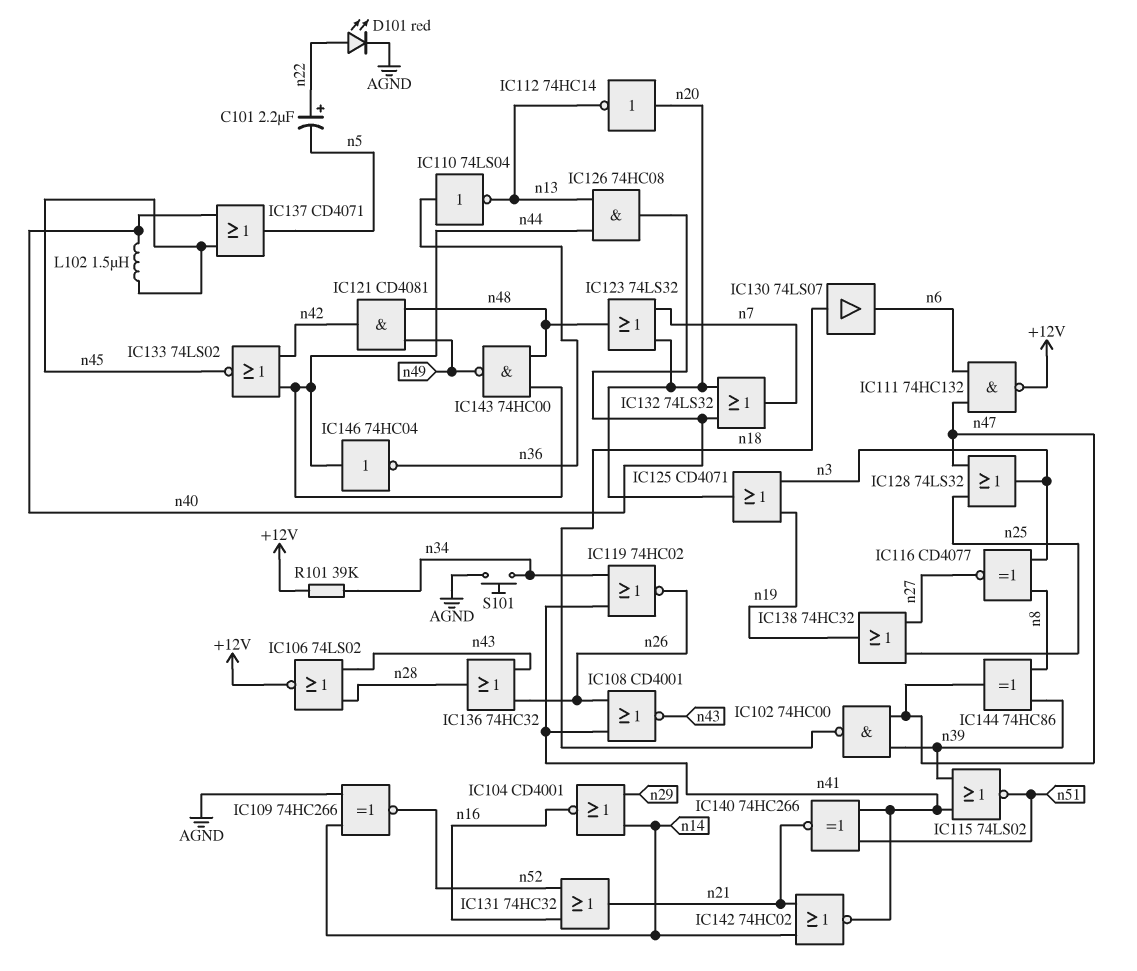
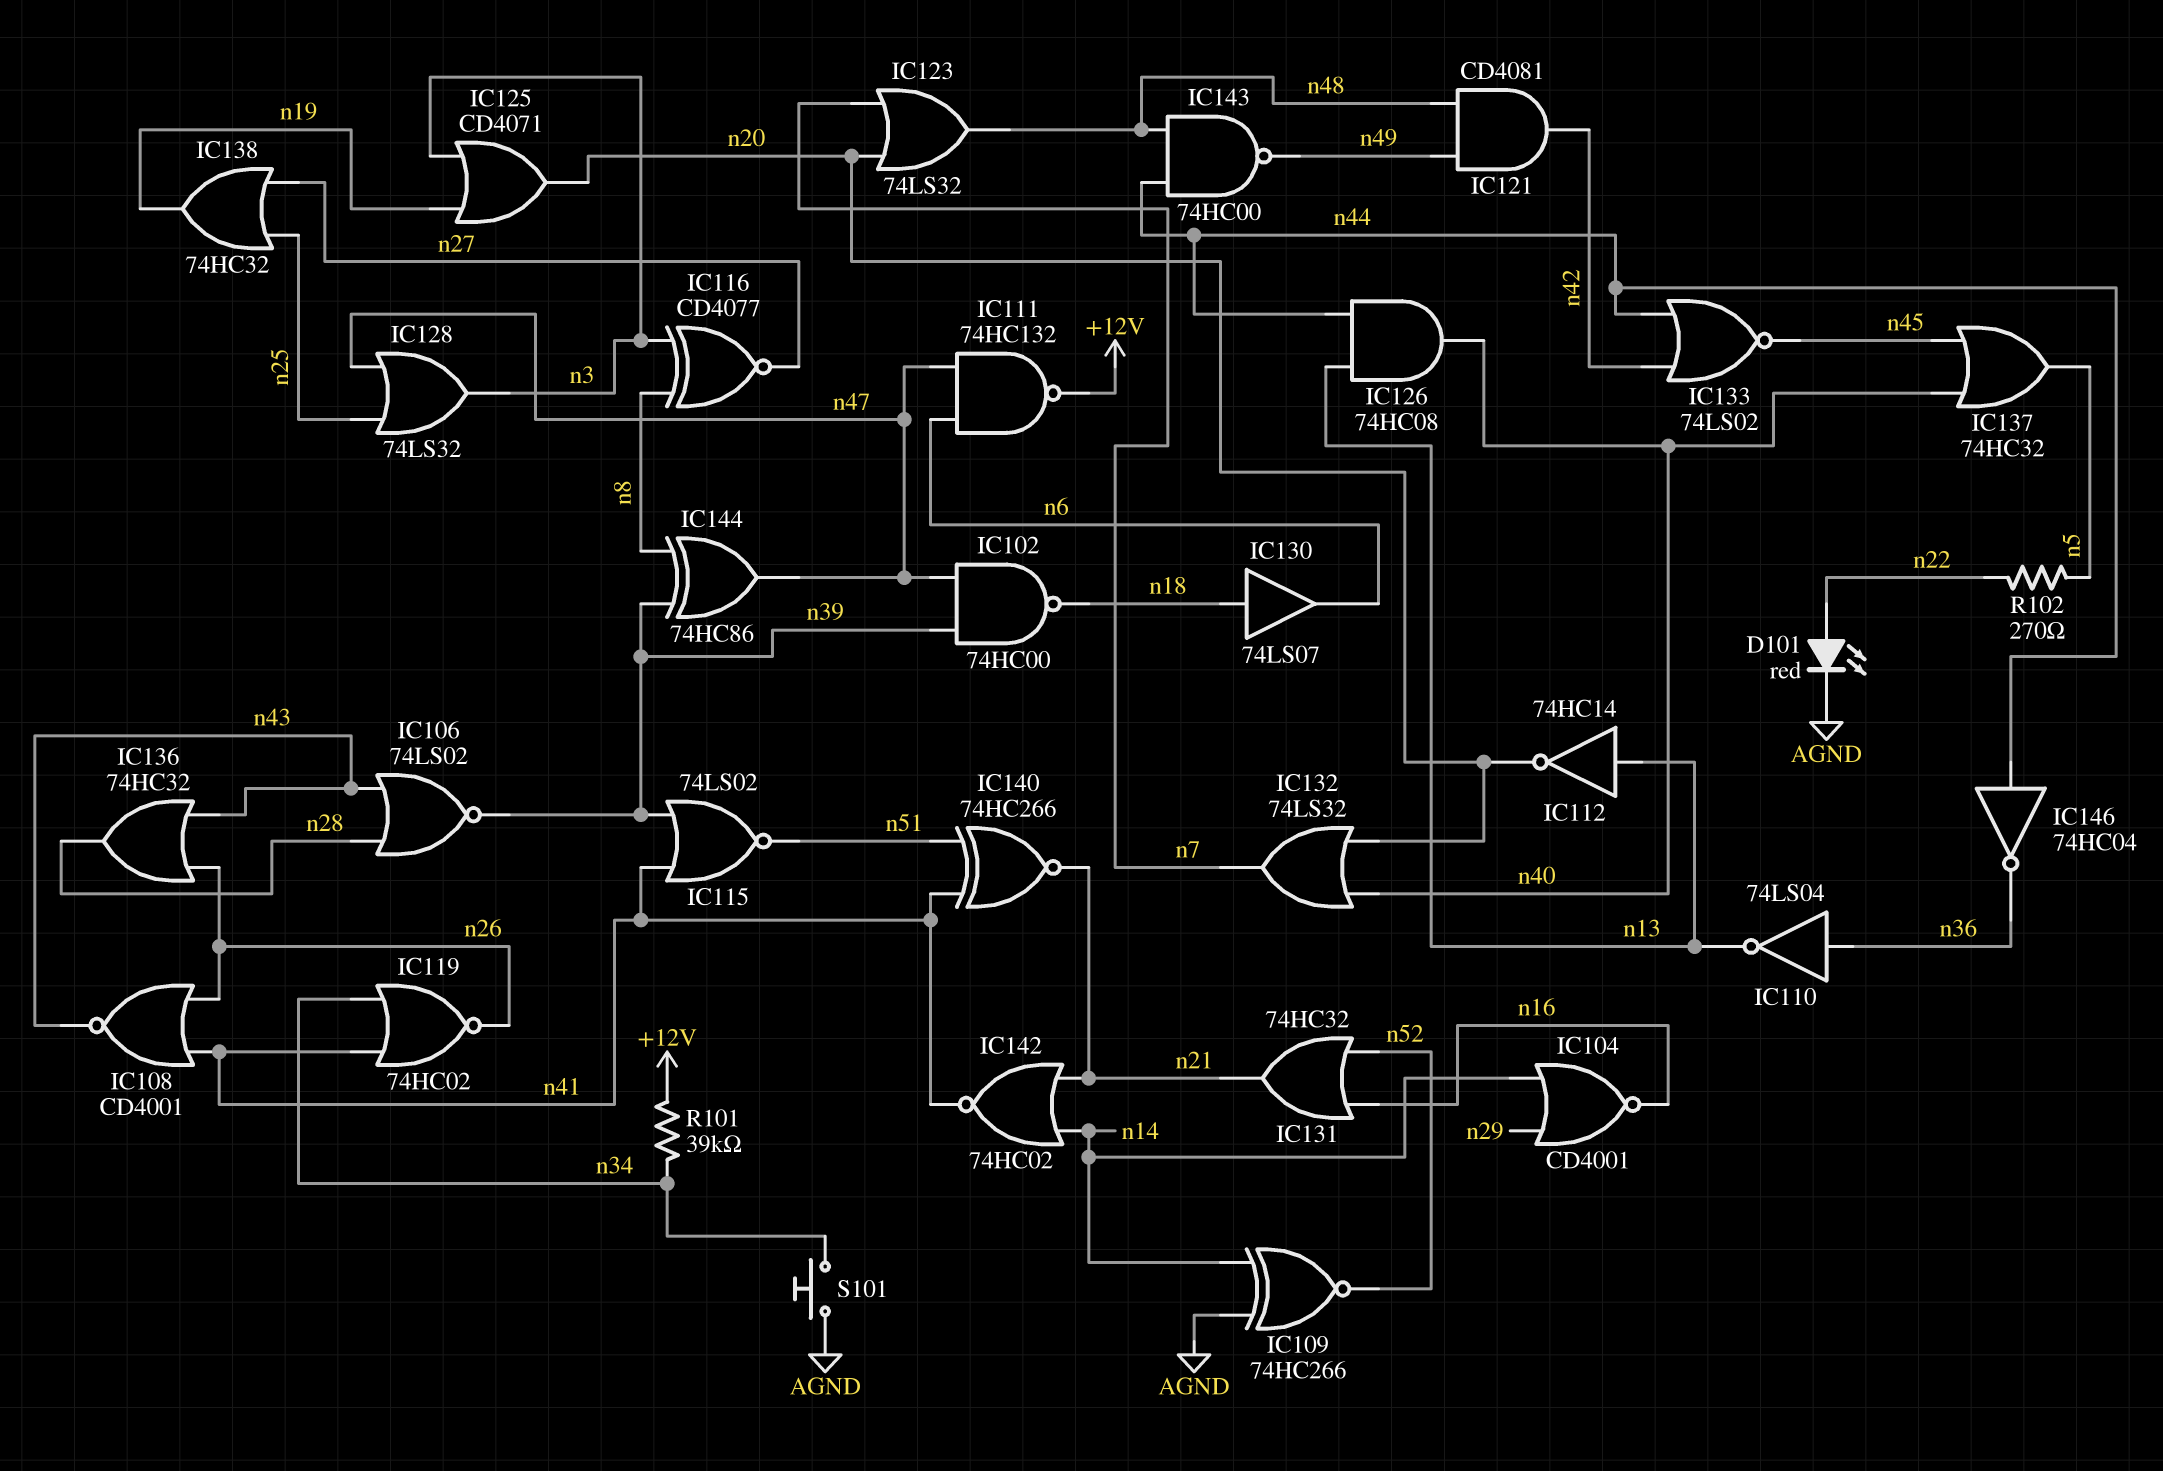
C101: 2.2uF (plus n22, minus n5) -> none
IC106: NOR 74LS02 (in n28, in n43, out +12V) -> NOR 74LS02 (in n28, in n43, out n39)
IC112: NOT 74HC14 (in n20, out n13) -> NOT 74HC14 (in n13, out n20)
IC137: OR CD4071 (in n40, in n45, out n5) -> OR 74HC32 (in n40, in n45, out n5)
L102: 1.5uH (n40, n45) -> none
R102: none -> 270 (n5, n22)

